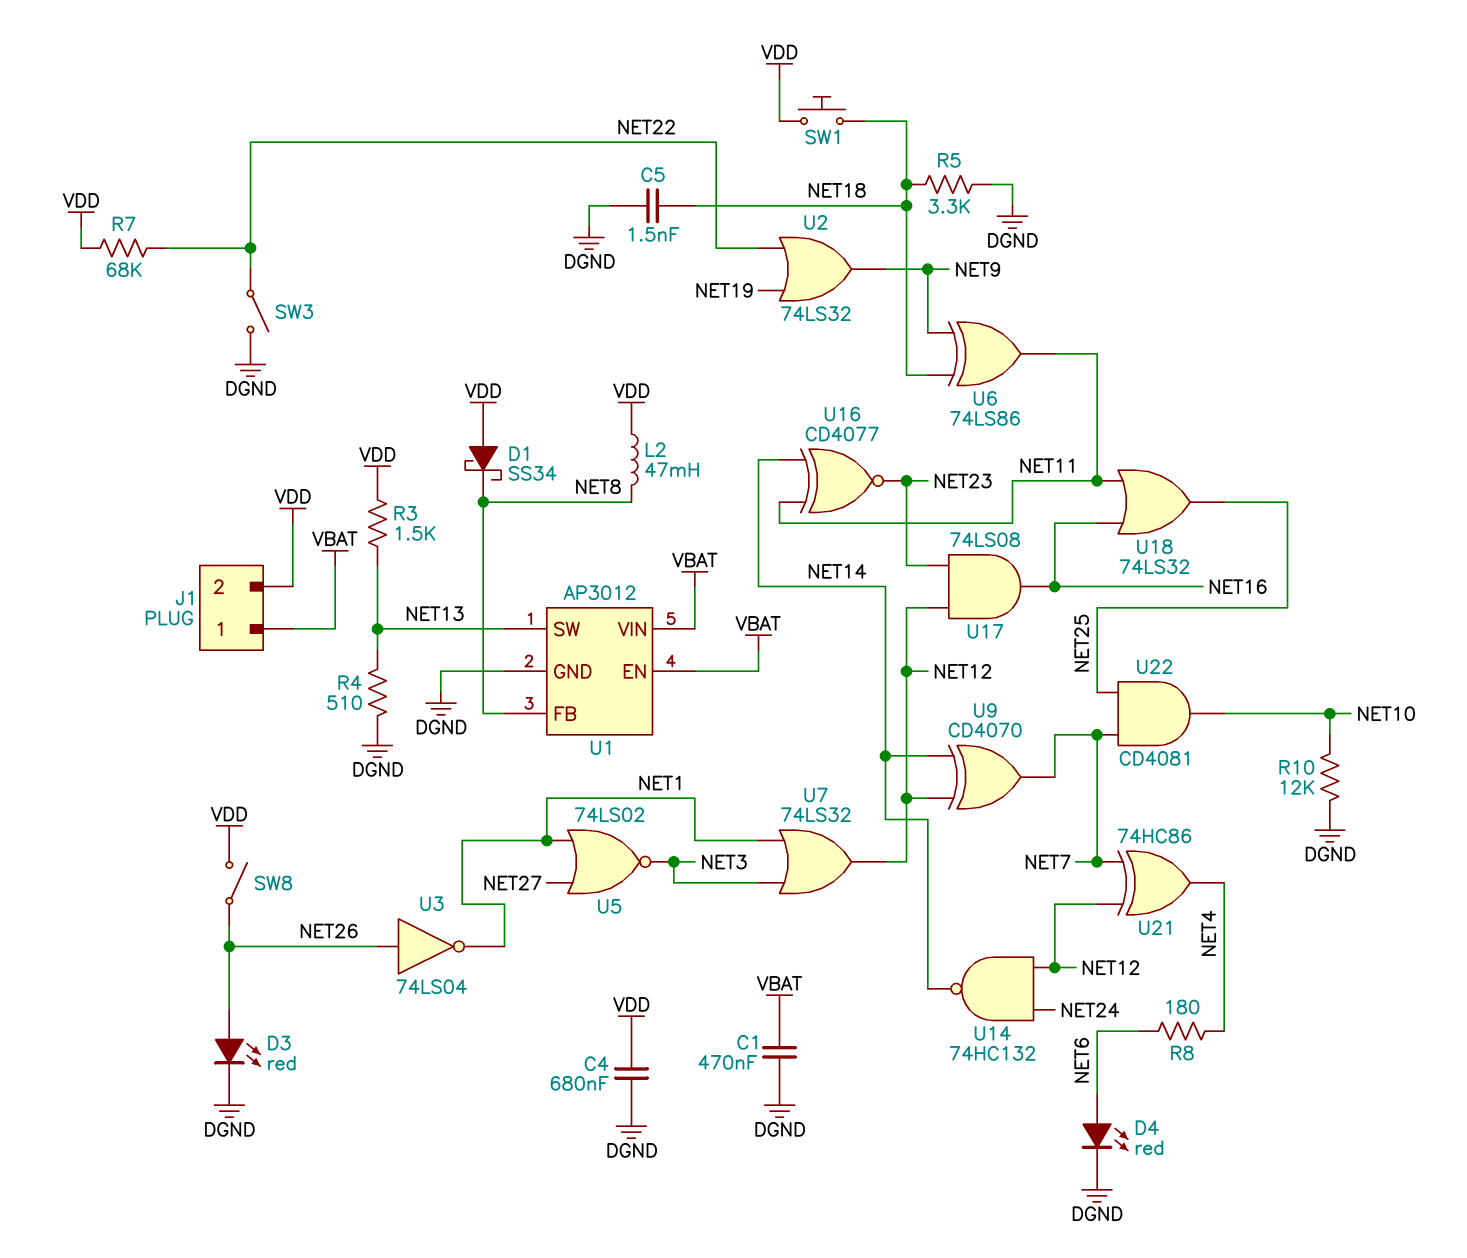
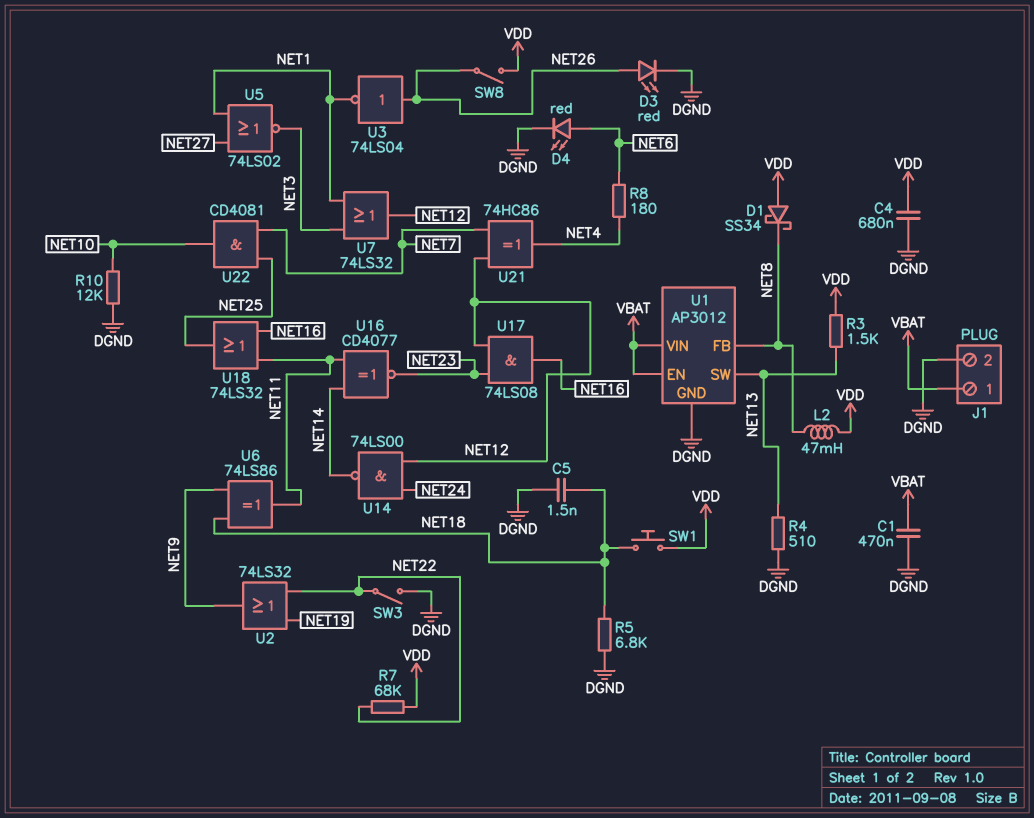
J1 pin 2: VDD -> DGND
R5: 3.3k (DGND, NET18) -> 6.8k (DGND, NET18)
U9: XOR CD4070 (in NET12, in NET14, out NET7) -> none
U14: NAND 74HC132 (in NET12, in NET24, out NET14) -> NAND 74LS00 (in NET12, in NET24, out NET14)

